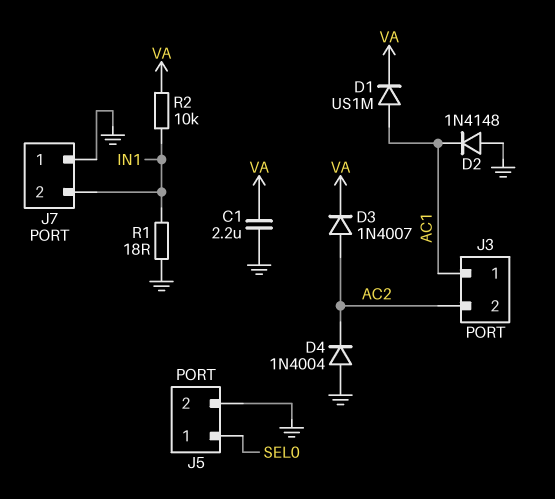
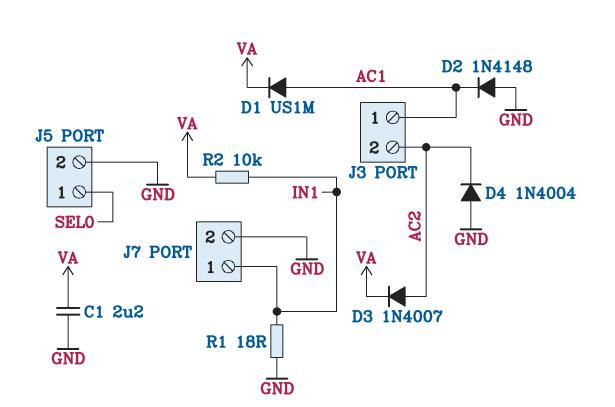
J7 pin 1: GND -> IN1
J7 pin 2: IN1 -> GND

